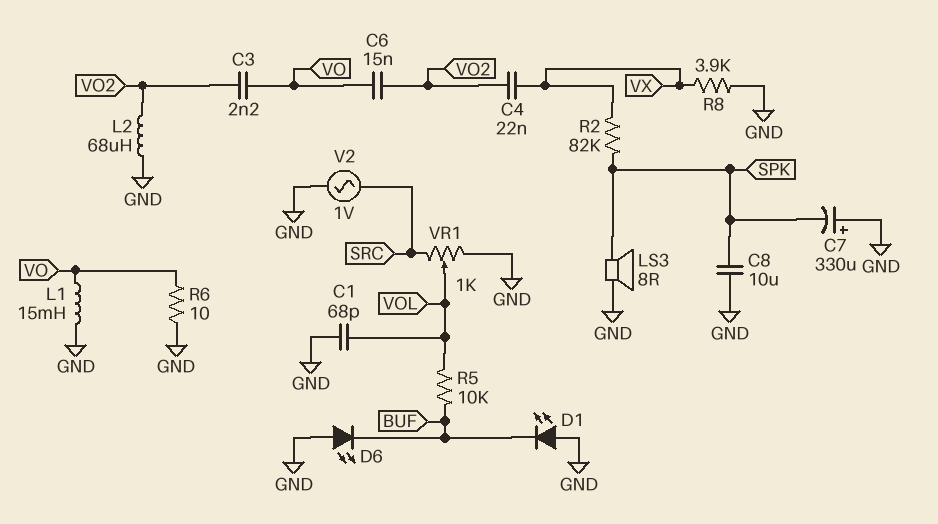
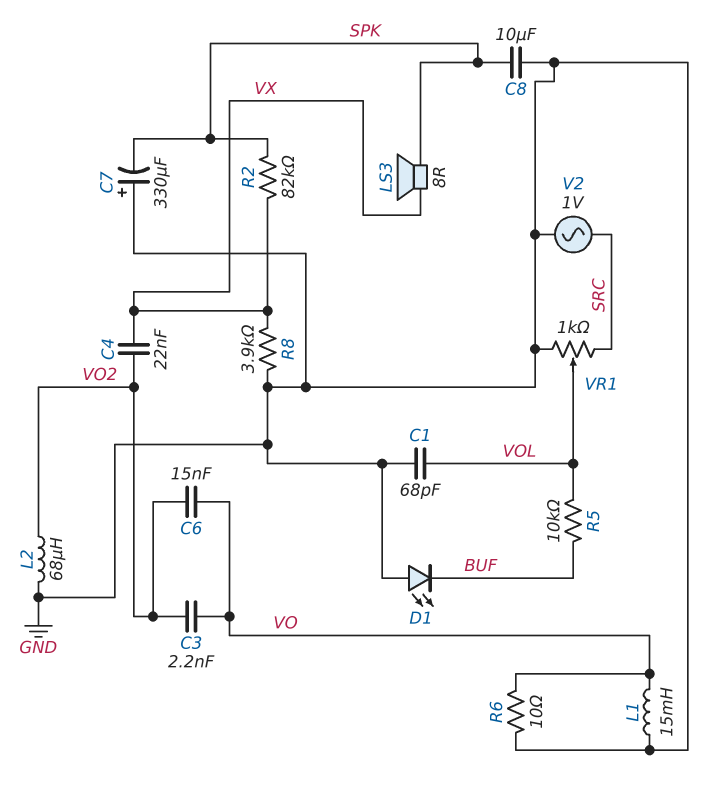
D6: LED (A GND, K BUF) -> none
LS3: speaker 8R (GND, SPK) -> speaker 8R (SPK, VX)

